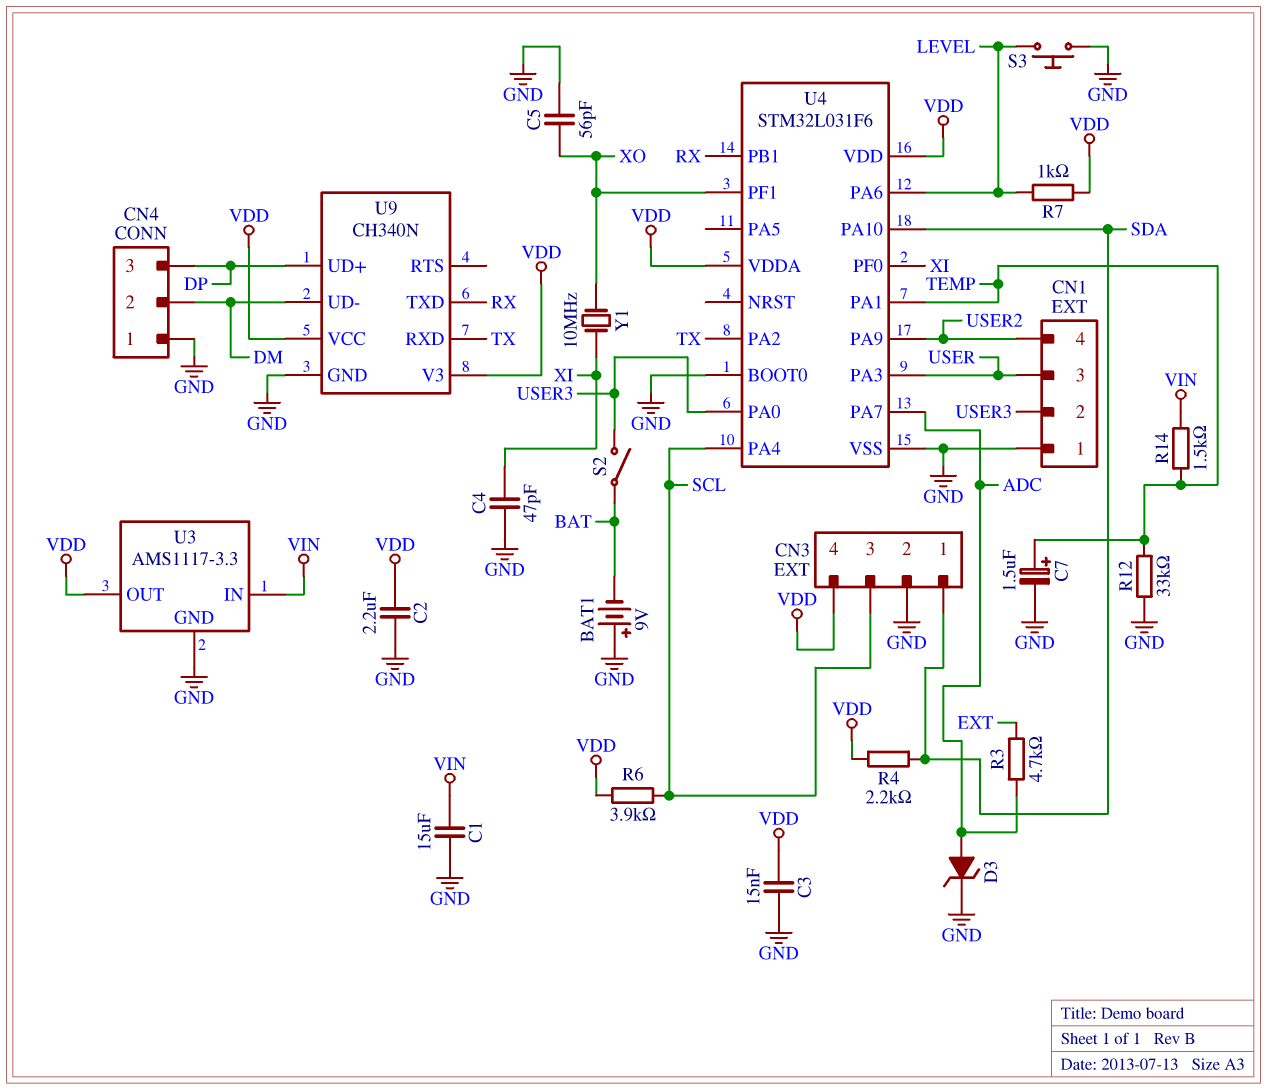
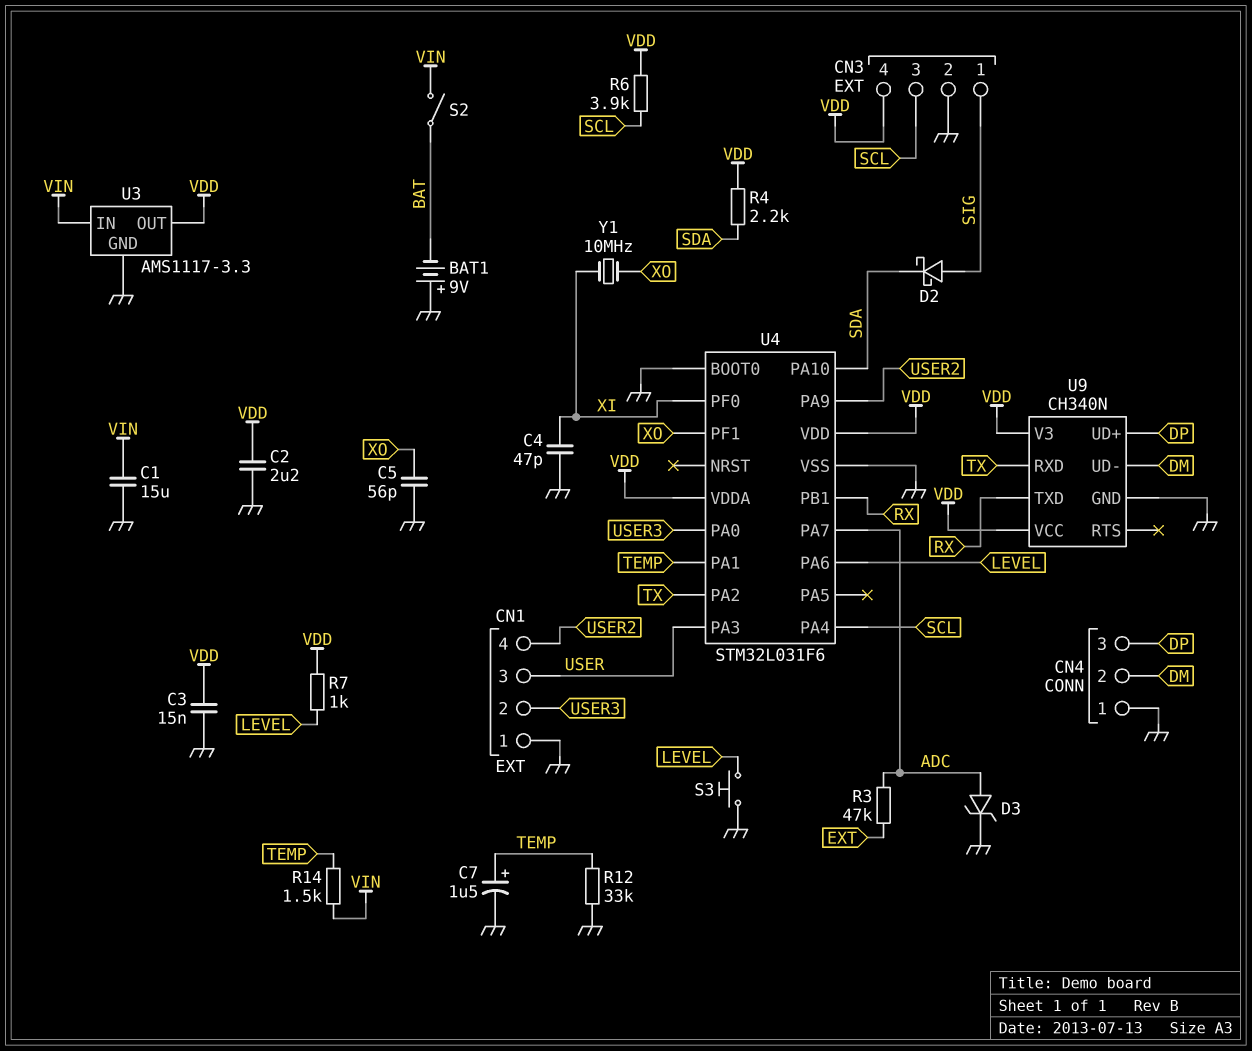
CN3 pin 1: SDA -> SIG
D2: none -> schottky (A SIG, K SDA)
R3: 4.7k (ADC, EXT) -> 47k (ADC, EXT)
S2: switch (BAT, USER3) -> switch (BAT, VIN)

